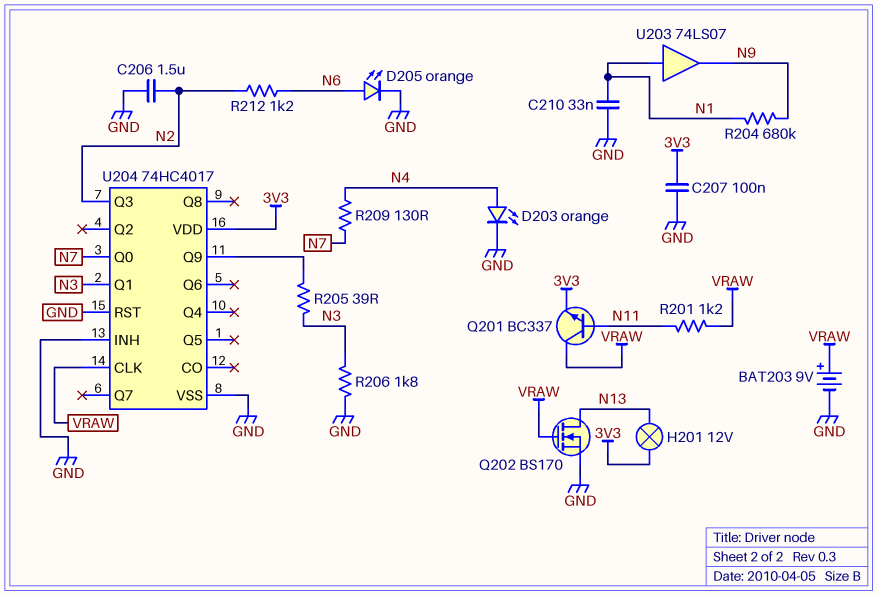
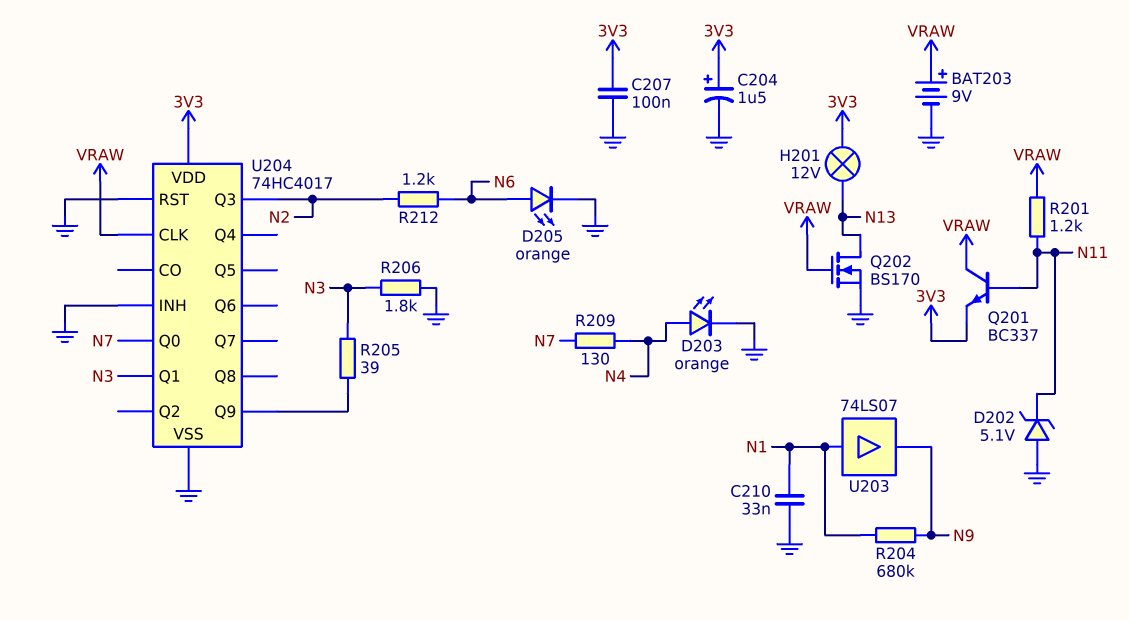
C204: none -> 1.5uF (plus 3V3, minus GND)
C206: 1.5uF (GND, N2) -> none
D202: none -> zener 5.1V (A GND, K N11)

